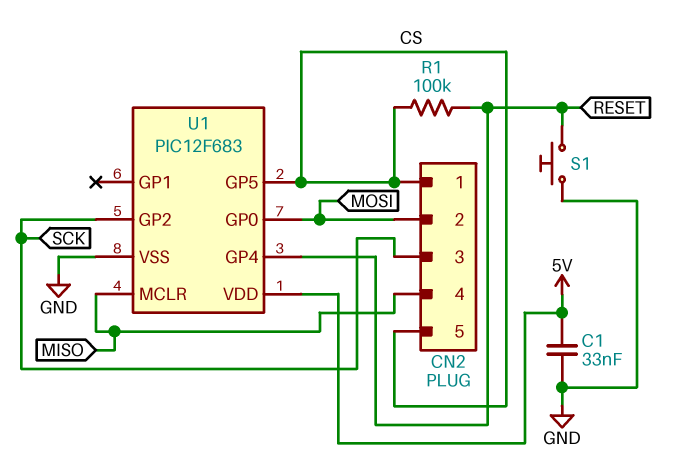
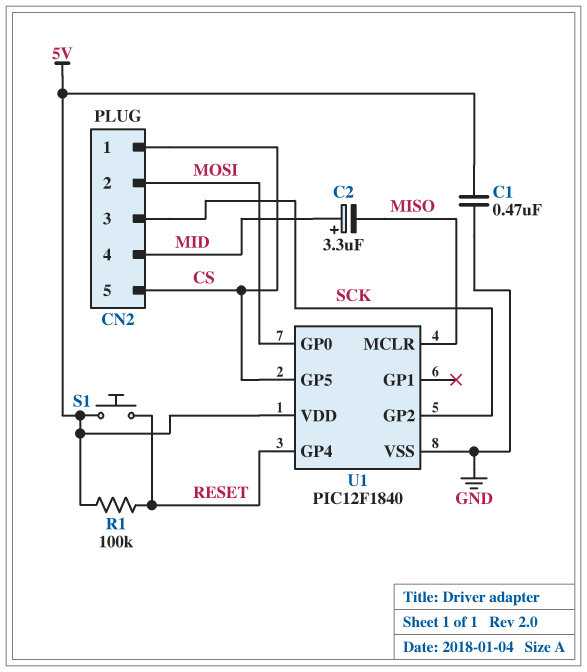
C1: 33nF (5V, GND) -> 470nF (5V, GND)
C2: none -> 3.3uF (plus MID, minus MISO)
CN2 pin 4: MISO -> MID
R1: 100k (CS, RESET) -> 100k (5V, RESET)
S1: button (GND, RESET) -> button (5V, RESET)
U1: PIC12F683 -> PIC12F1840

